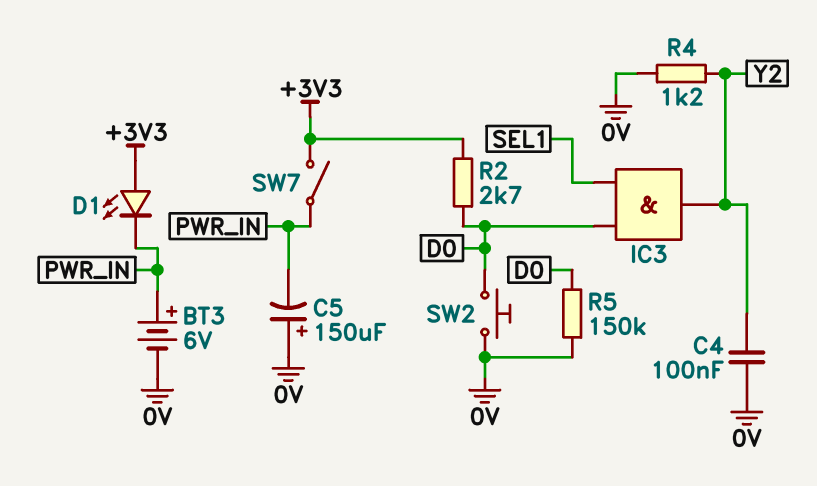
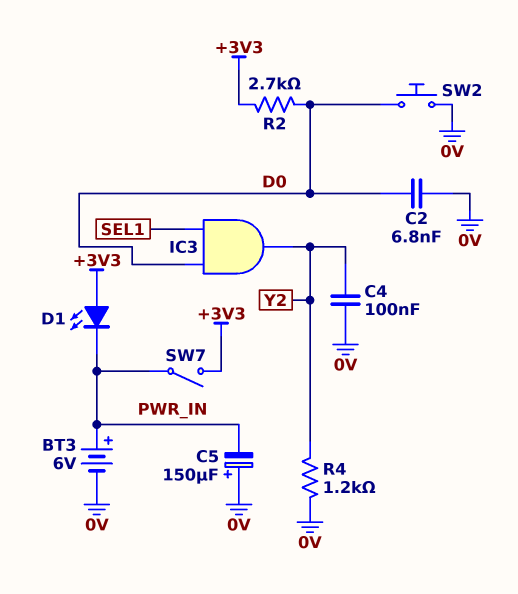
C2: none -> 6.8nF (0V, D0)
R5: 150k (0V, D0) -> none

